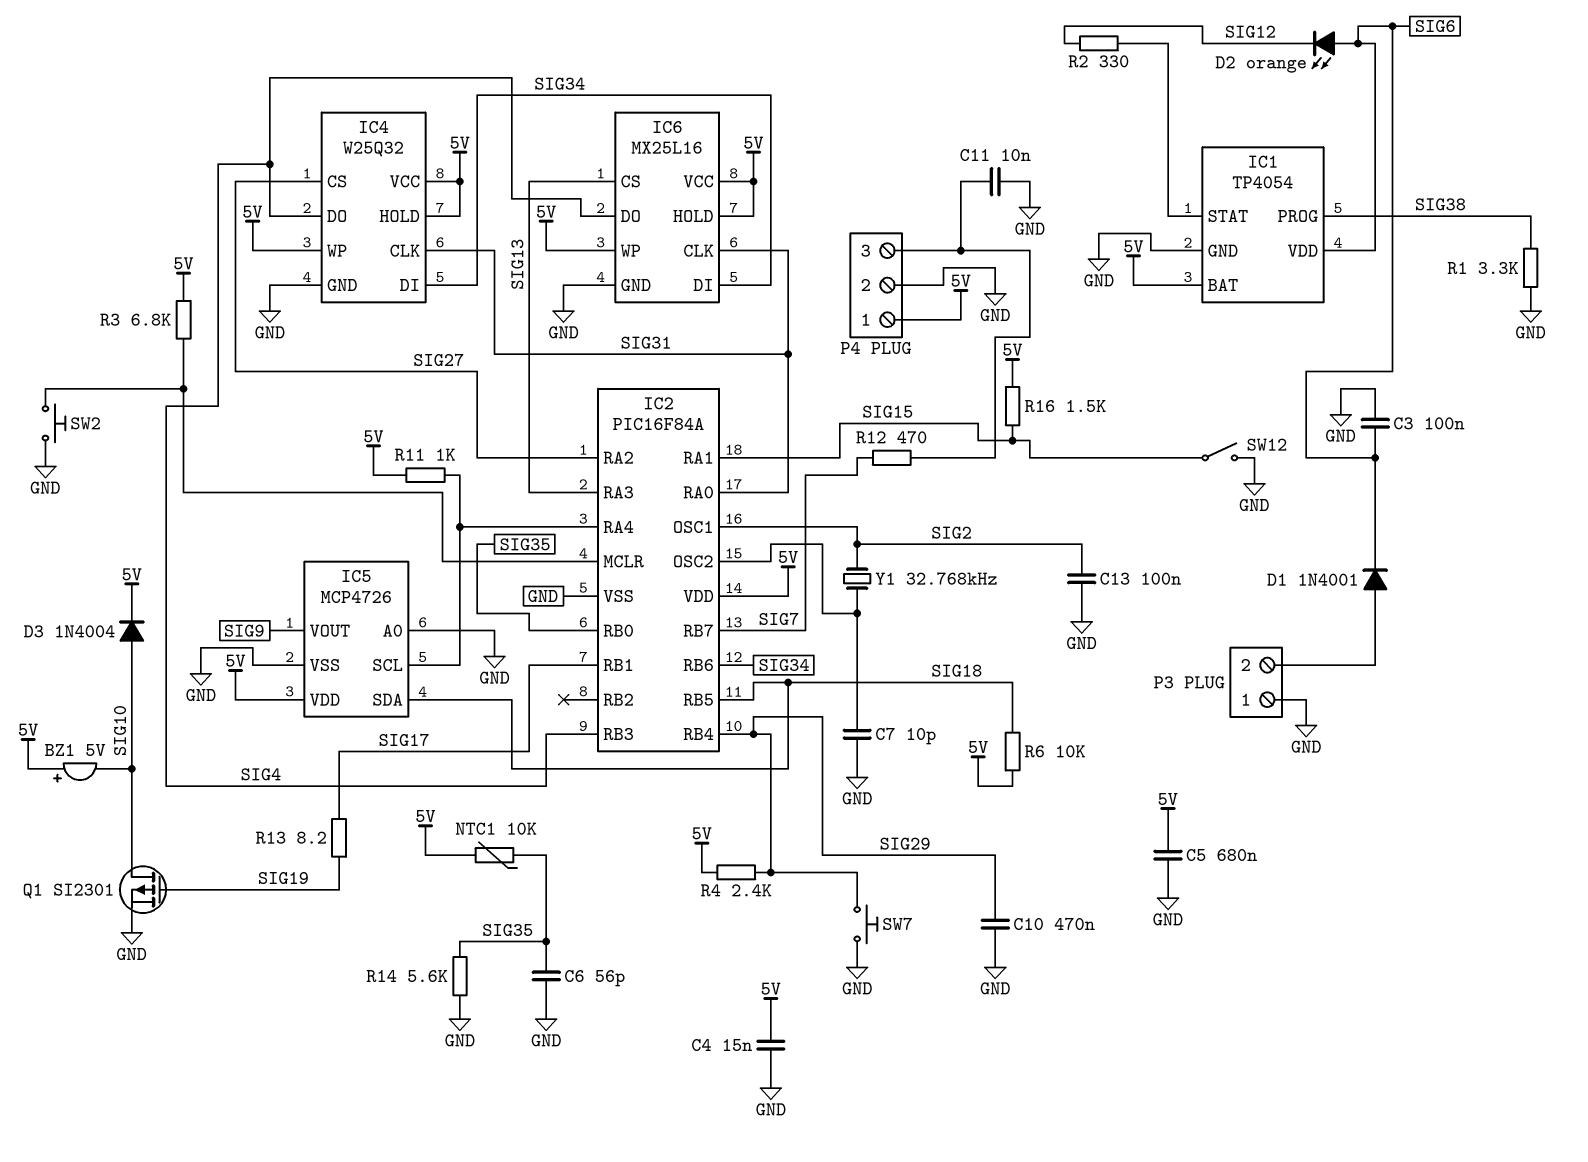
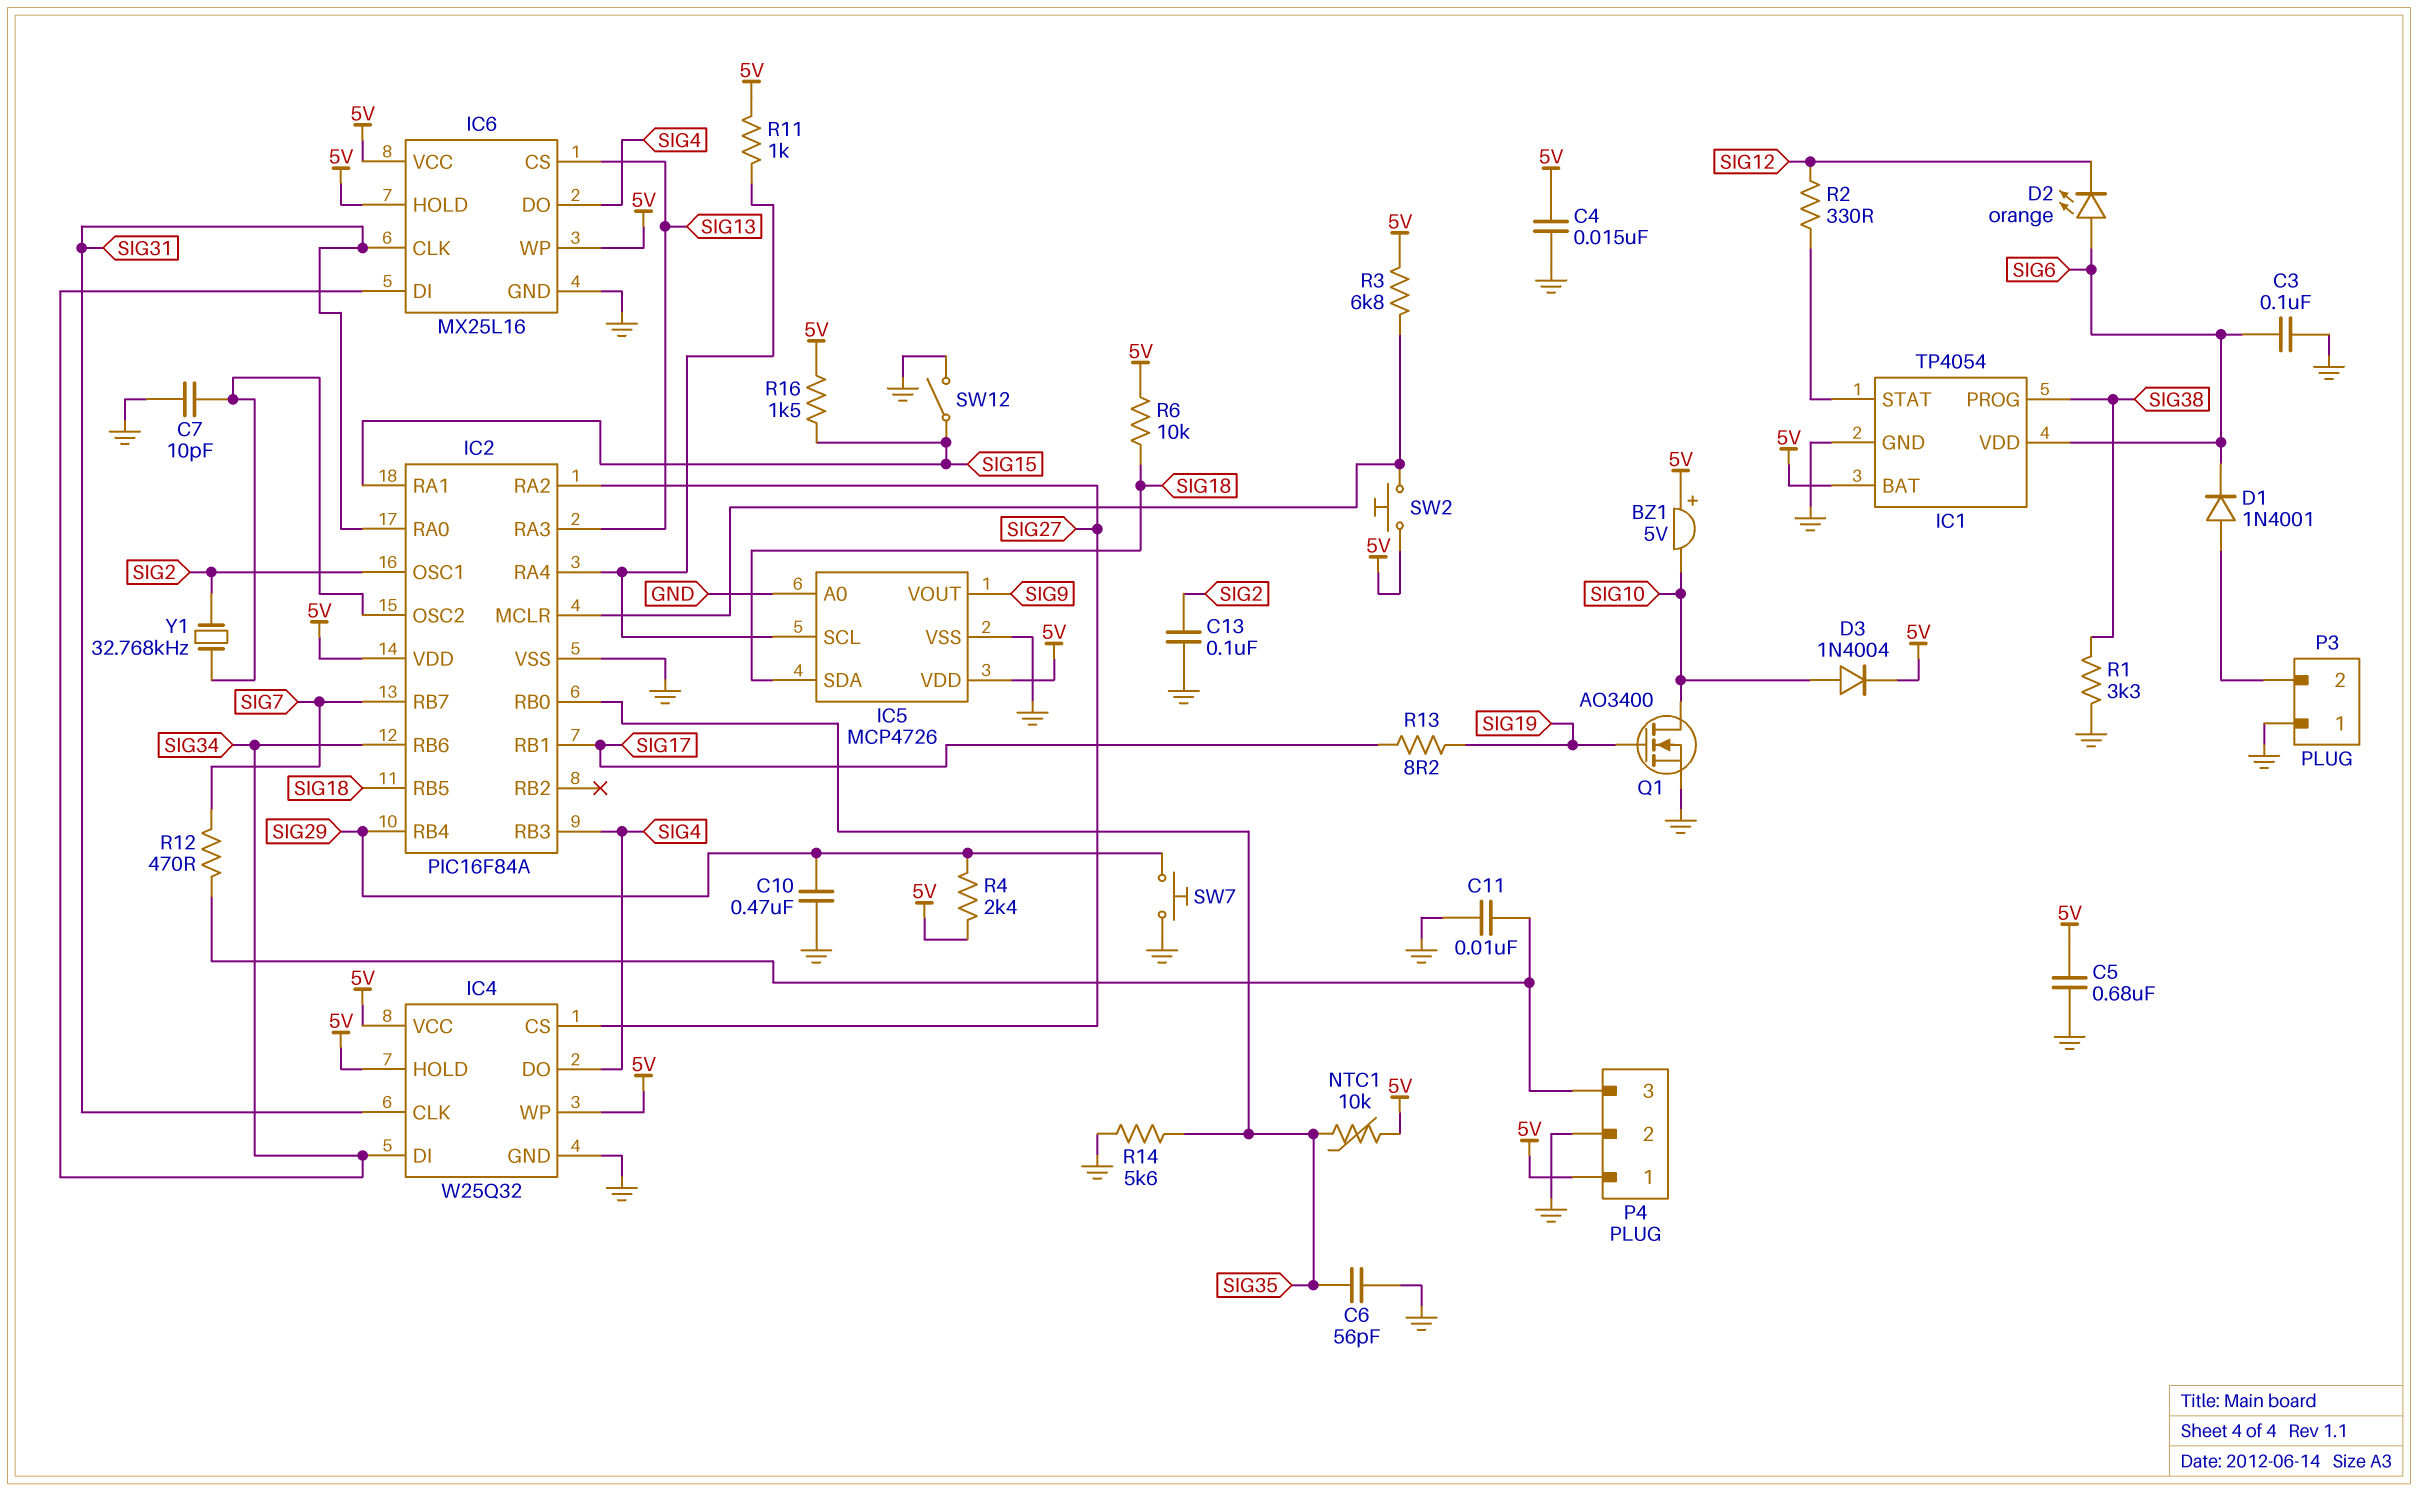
Q1: PMOS SI2301 (G SIG19, D SIG10, S GND) -> NMOS AO3400 (G SIG19, D SIG10, S GND)
SW2: button (GND, IC2/MCLR) -> button (5V, IC2/MCLR)

